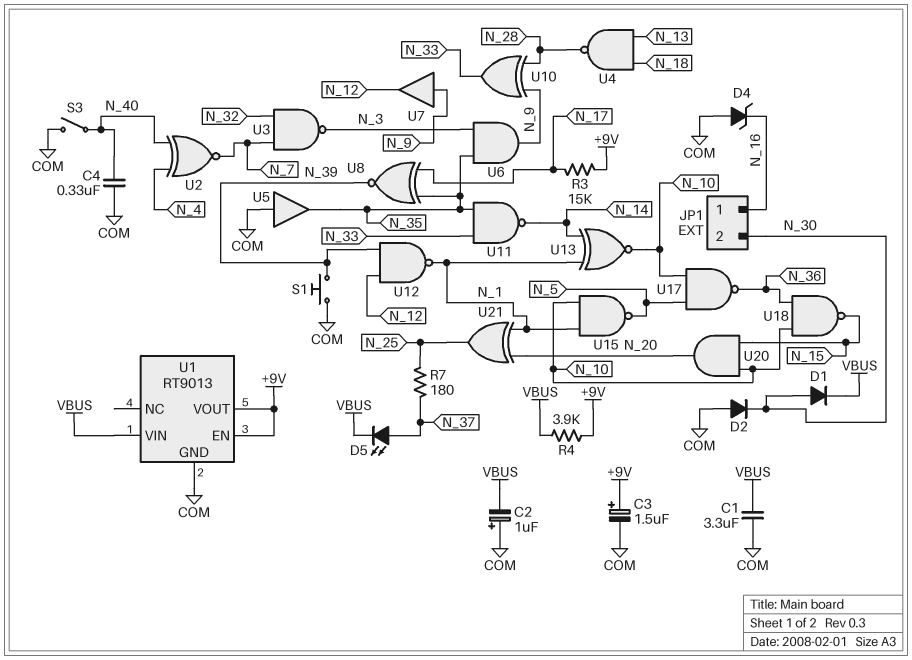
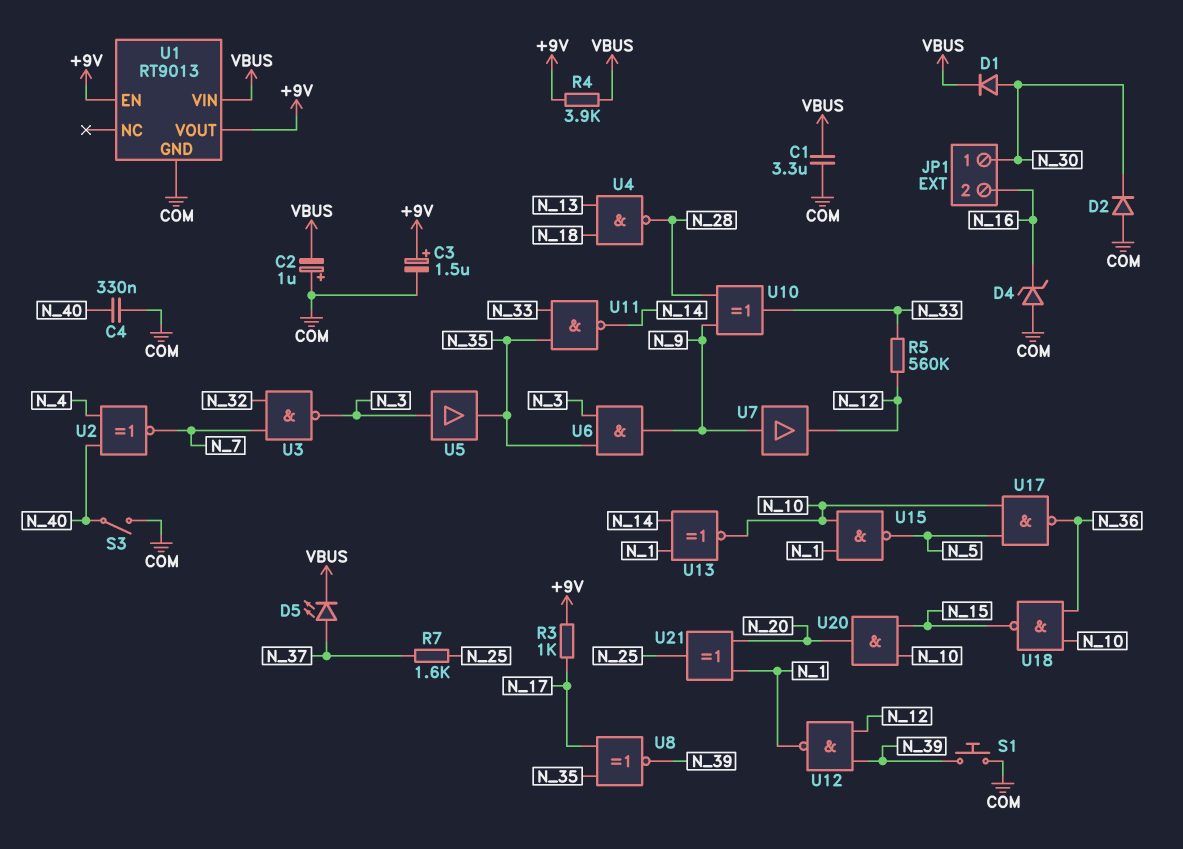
JP1 pin 1: N_16 -> N_30
JP1 pin 2: N_30 -> N_16
R3: 15k (+9V, N_17) -> 1k (+9V, N_17)
R5: none -> 560k (N_12, N_33)
R7: 180 (N_25, N_37) -> 1.6k (N_25, N_37)
U5: buffer (in COM, out N_35) -> buffer (in N_3, out N_35)

